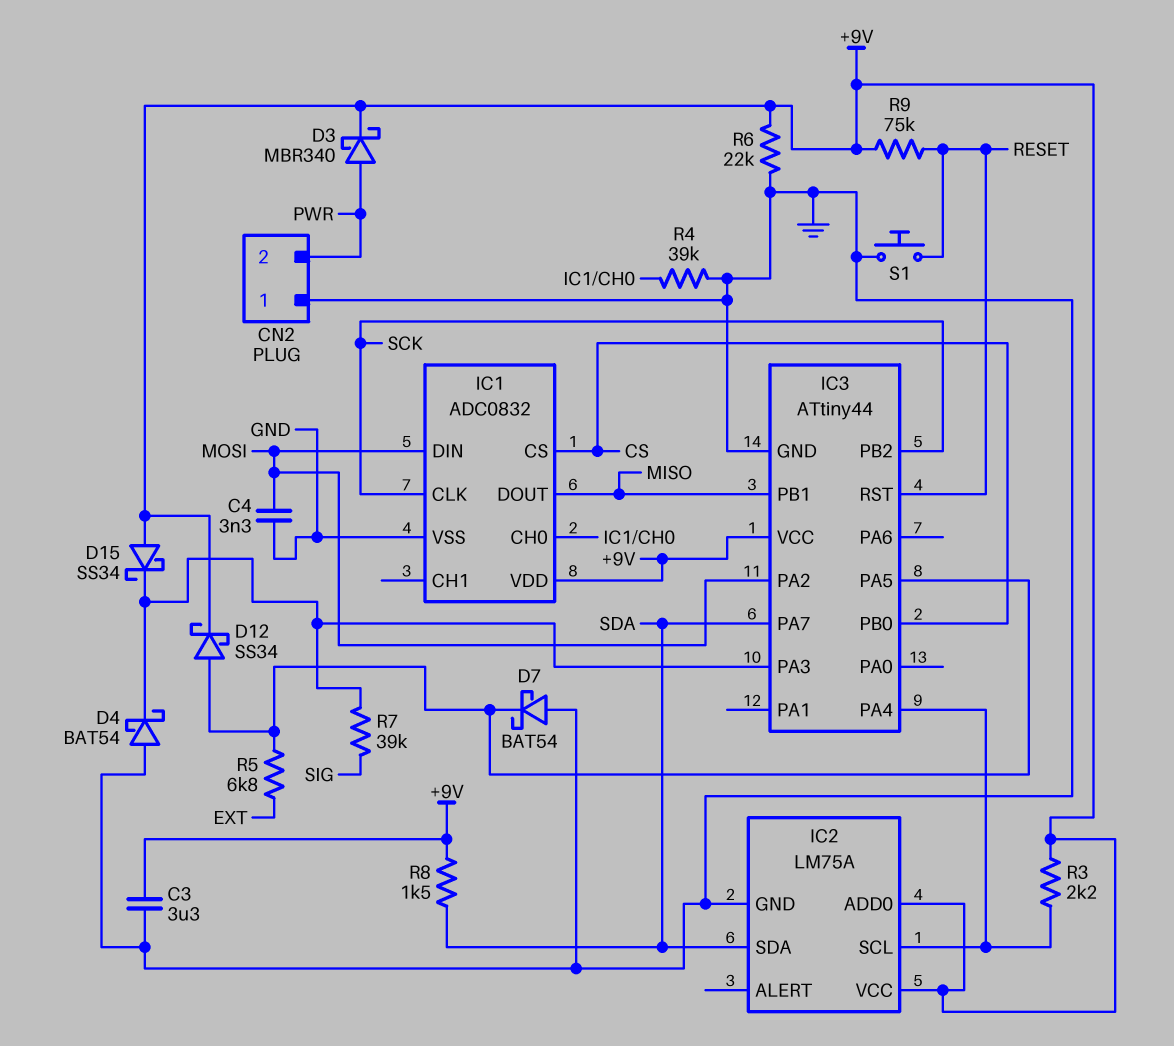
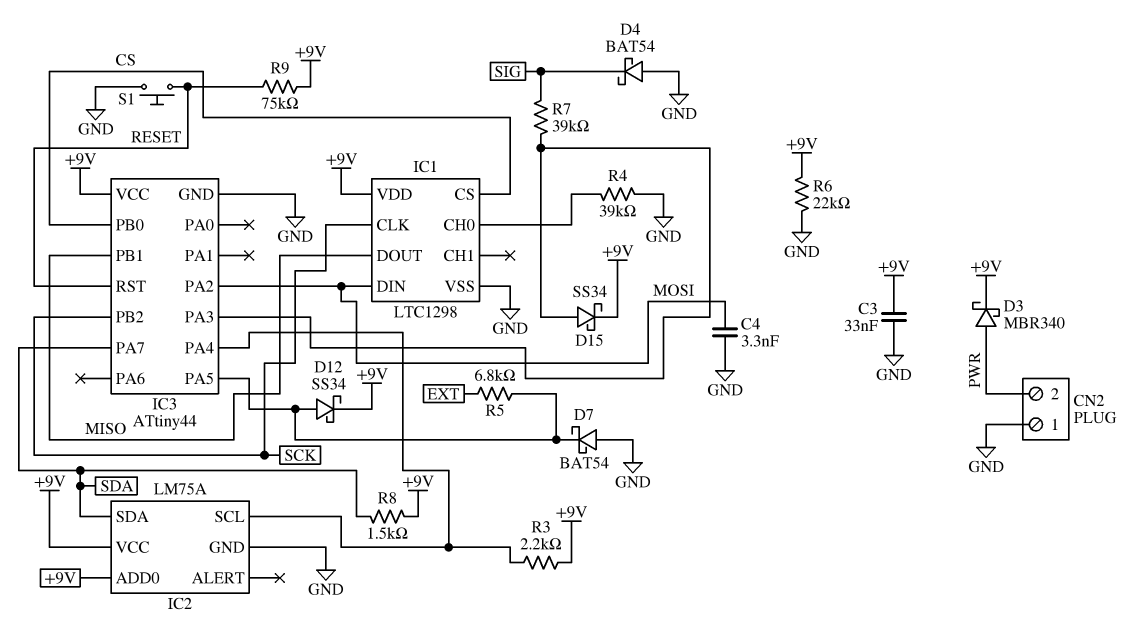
C3: 3.3uF (+9V, GND) -> 33nF (+9V, GND)
D4: schottky BAT54 (A GND, K IC3/PA3) -> schottky BAT54 (A GND, K SIG)
D15: schottky SS34 (A +9V, K IC3/PA3) -> schottky SS34 (A IC3/PA3, K +9V)
IC1: ADC0832 -> LTC1298

